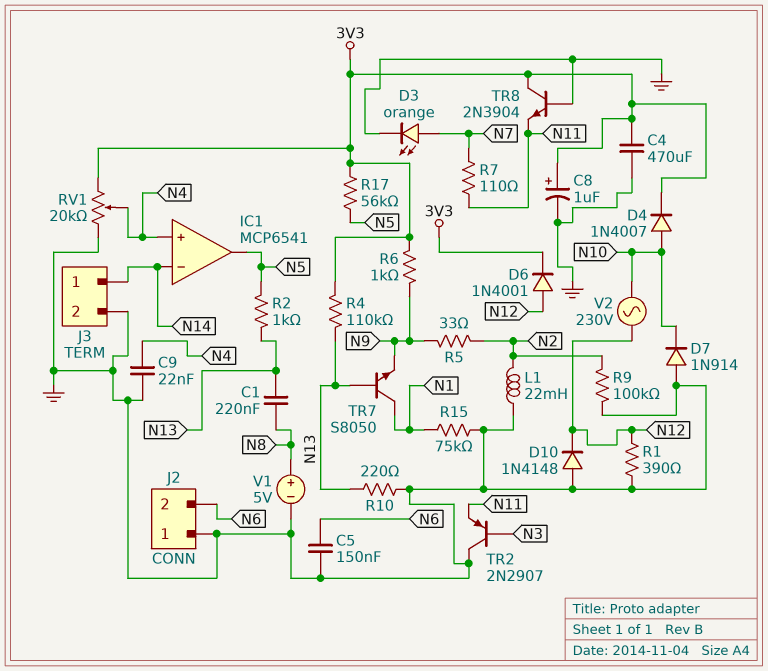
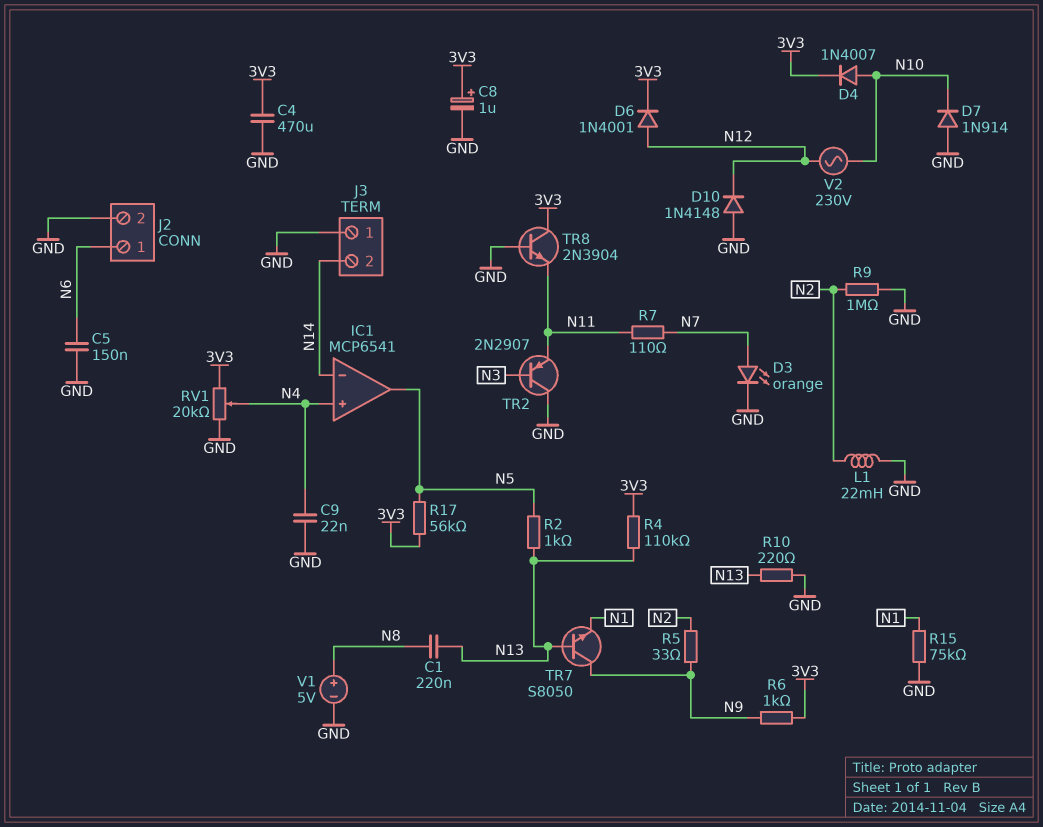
J2 pin 1: GND -> N6
J2 pin 2: N6 -> GND
J3 pin 1: N14 -> GND
J3 pin 2: GND -> N14
R1: 390 (GND, N12) -> none
R9: 100k (GND, N2) -> 1M (GND, N2)
TR7: NPN S8050 (B N13, C N1, E N9) -> NPN S8050 (B N13, C N9, E N1)

